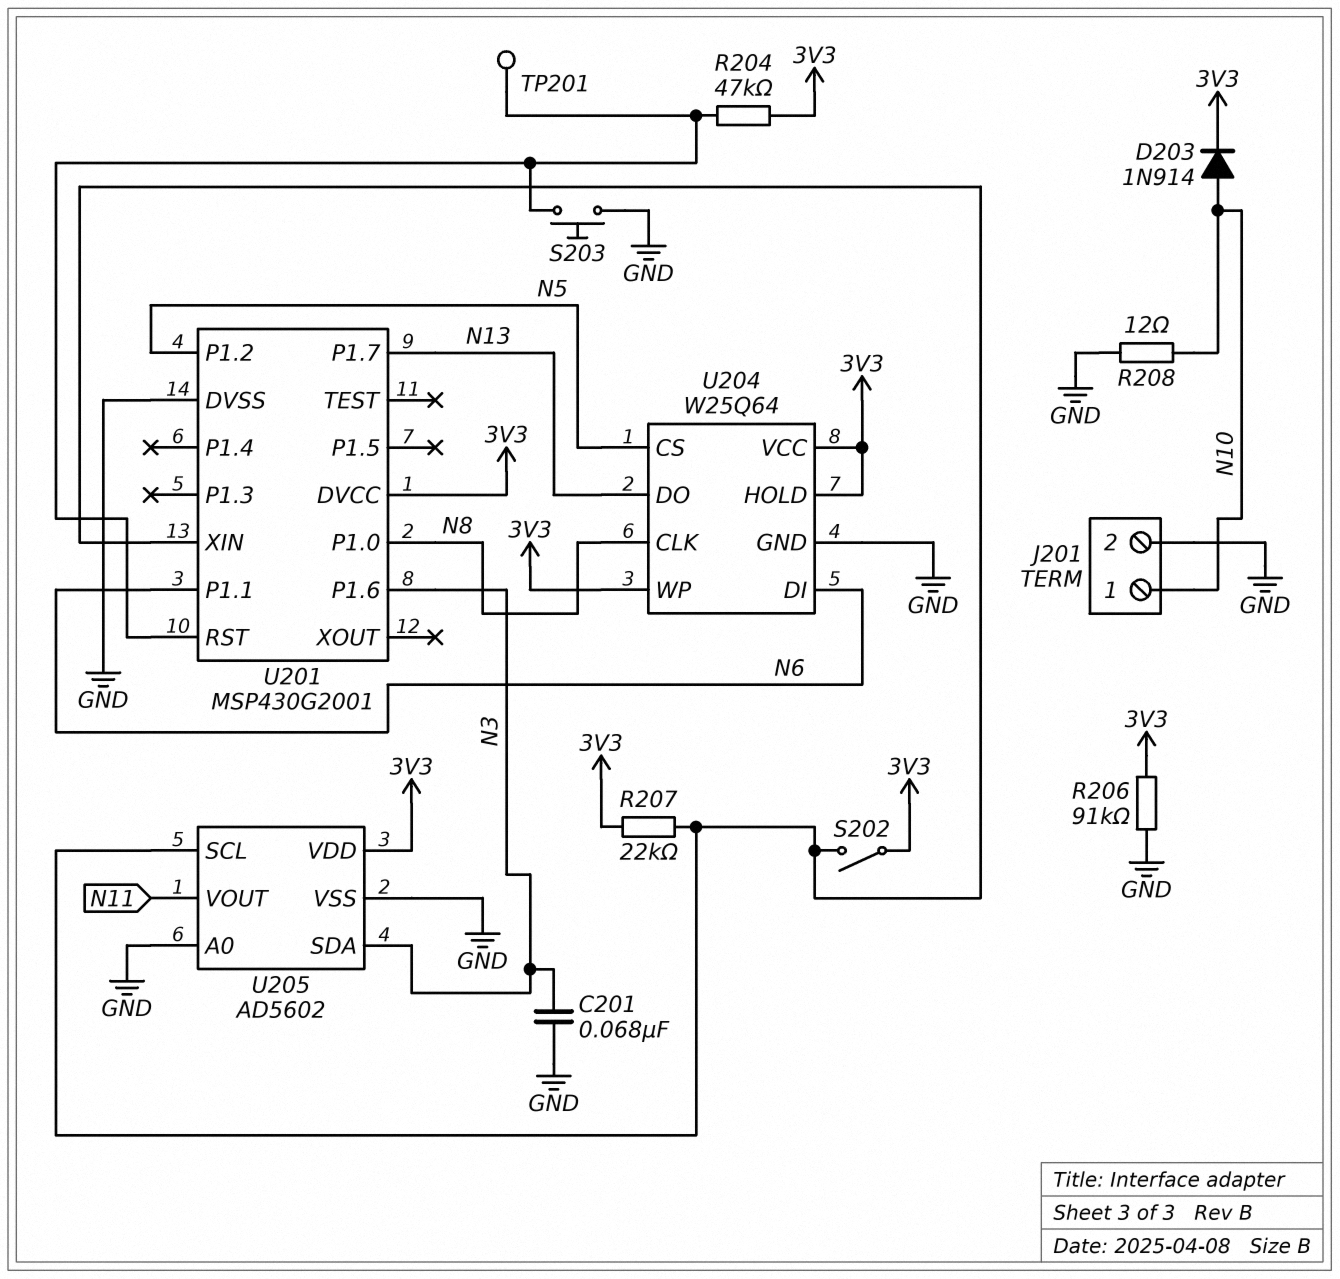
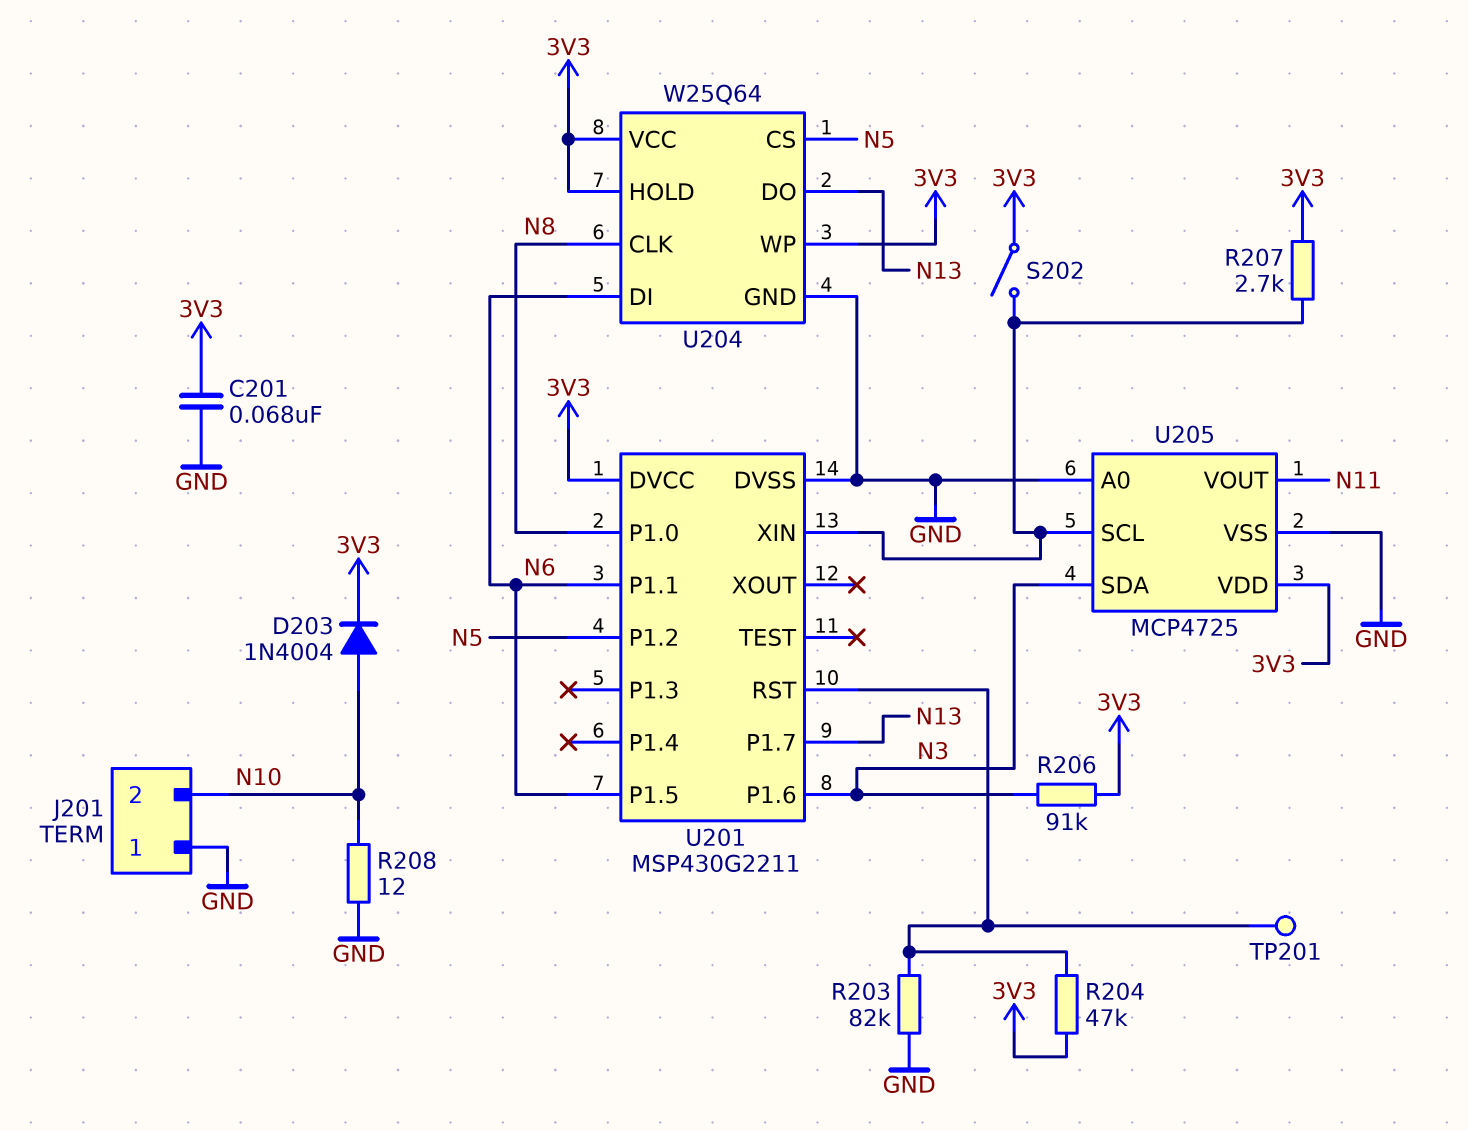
C201: 68nF (GND, N3) -> 68nF (3V3, GND)
D203: diode 1N914 (A N10, K 3V3) -> diode 1N4004 (A N10, K 3V3)
J201 pin 1: N10 -> GND
J201 pin 2: GND -> N10
R203: none -> 82k (GND, U201/RST)
R206: 91k (3V3, GND) -> 91k (3V3, N3)
R207: 22k (3V3, U201/XIN) -> 2.7k (3V3, U201/XIN)
S203: button (GND, U201/RST) -> none
U201: MSP430G2001 -> MSP430G2211
U201 pin P1.5: none -> N6
U205: AD5602 -> MCP4725

